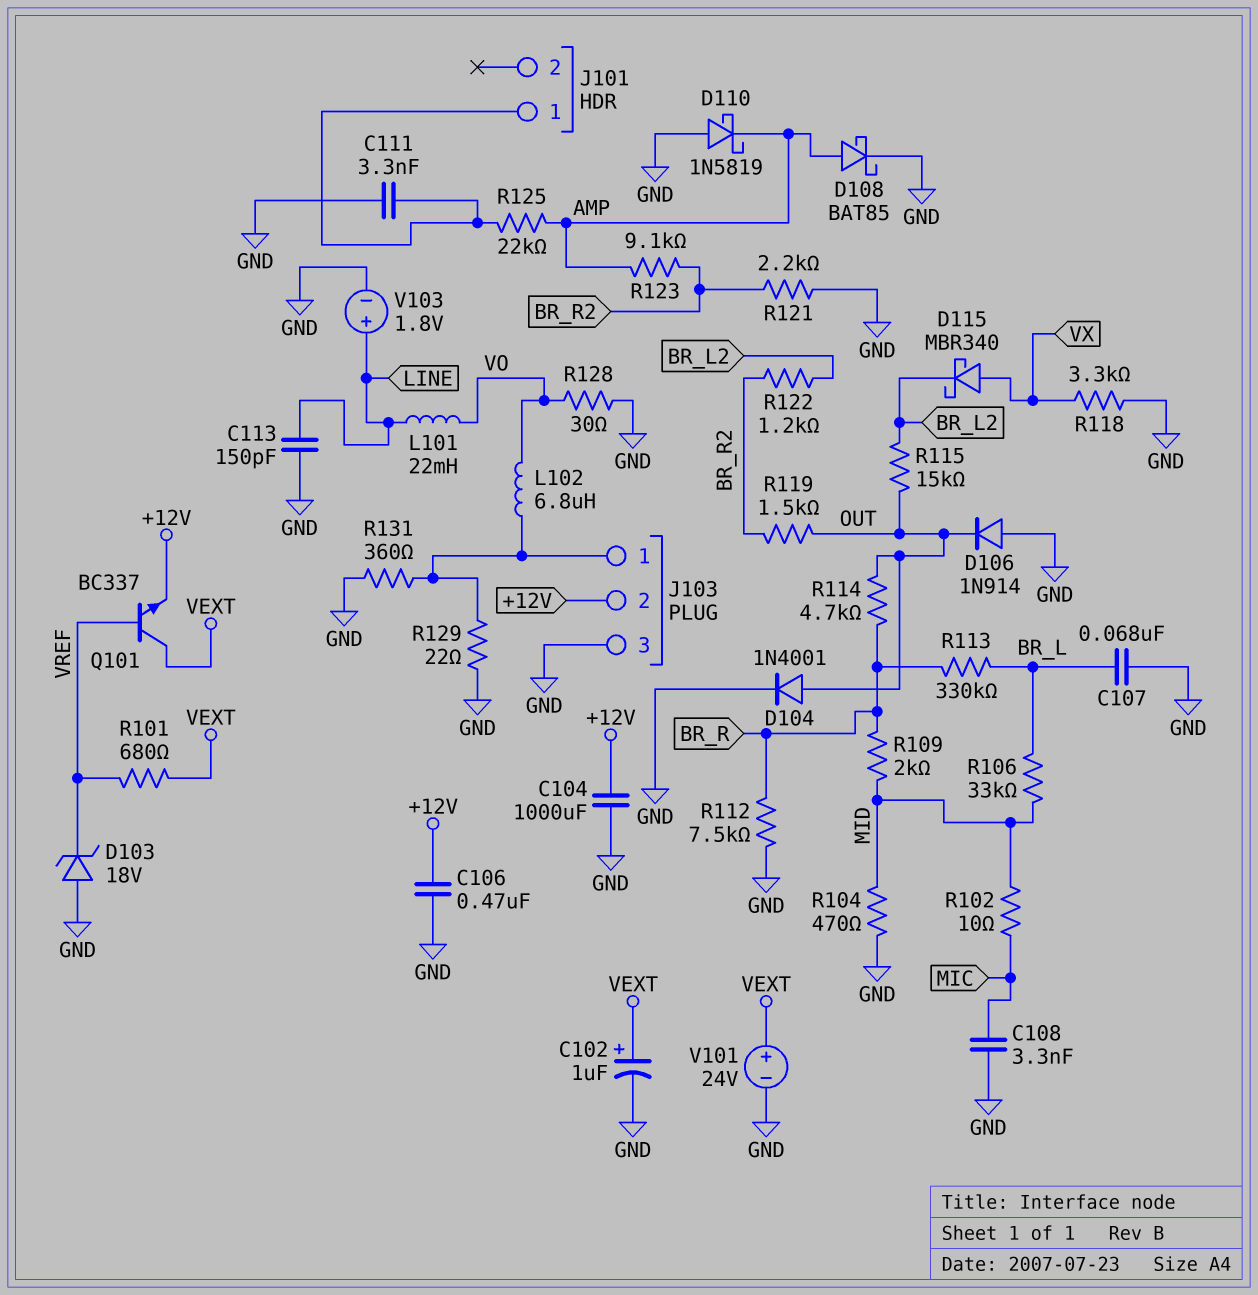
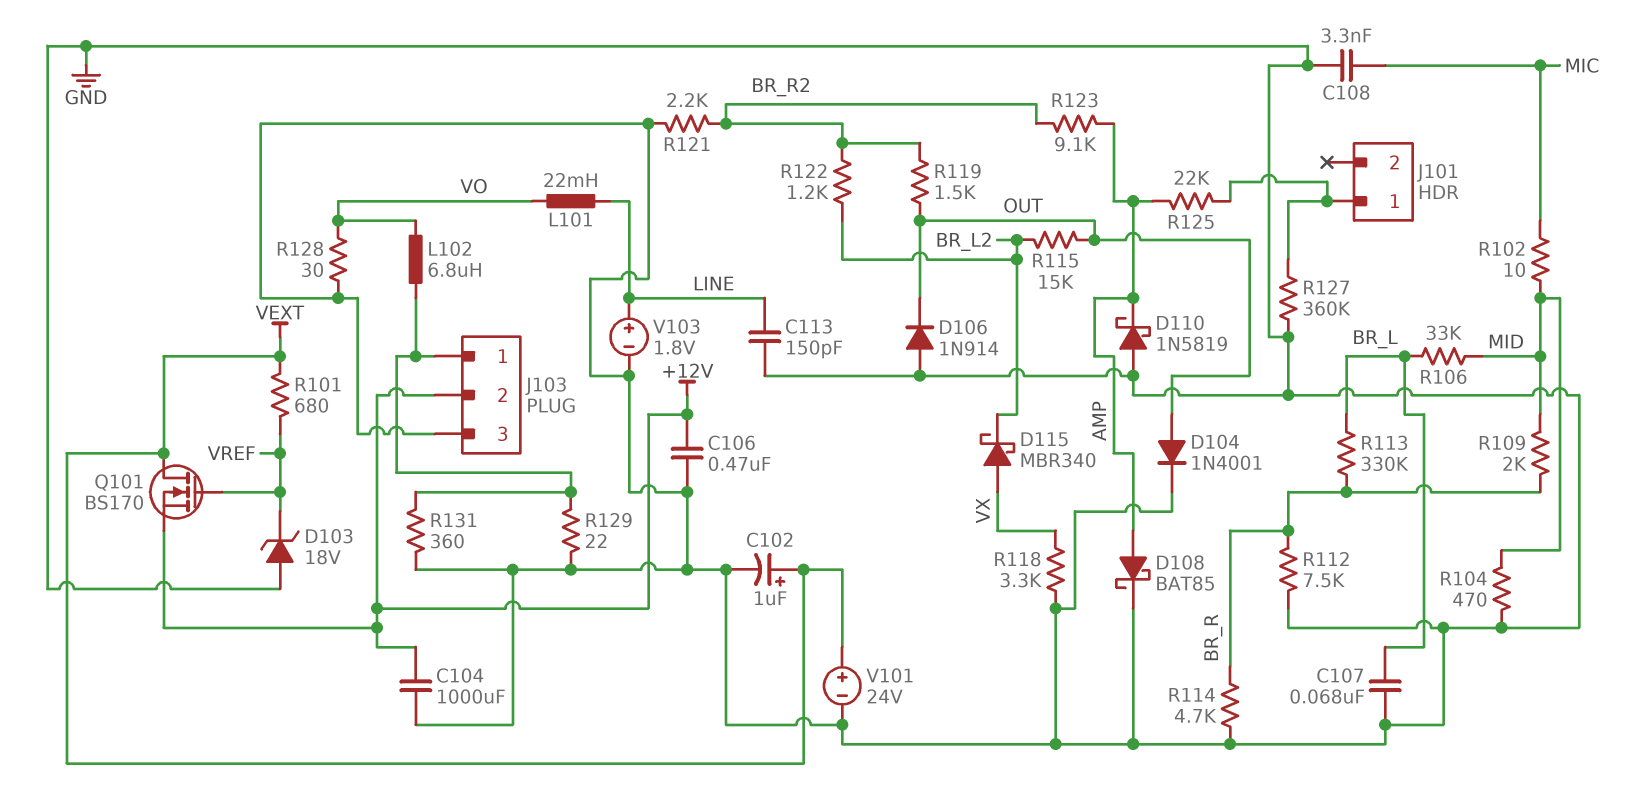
C111: 3.3nF (GND, J101/1) -> none
Q101: NPN BC337 (B VREF, C VEXT, E +12V) -> NMOS BS170 (G VREF, D VEXT, S +12V)
R114: 4.7k (BR_R, OUT) -> 4.7k (BR_R, GND)
R127: none -> 360k (GND, J101/1)

